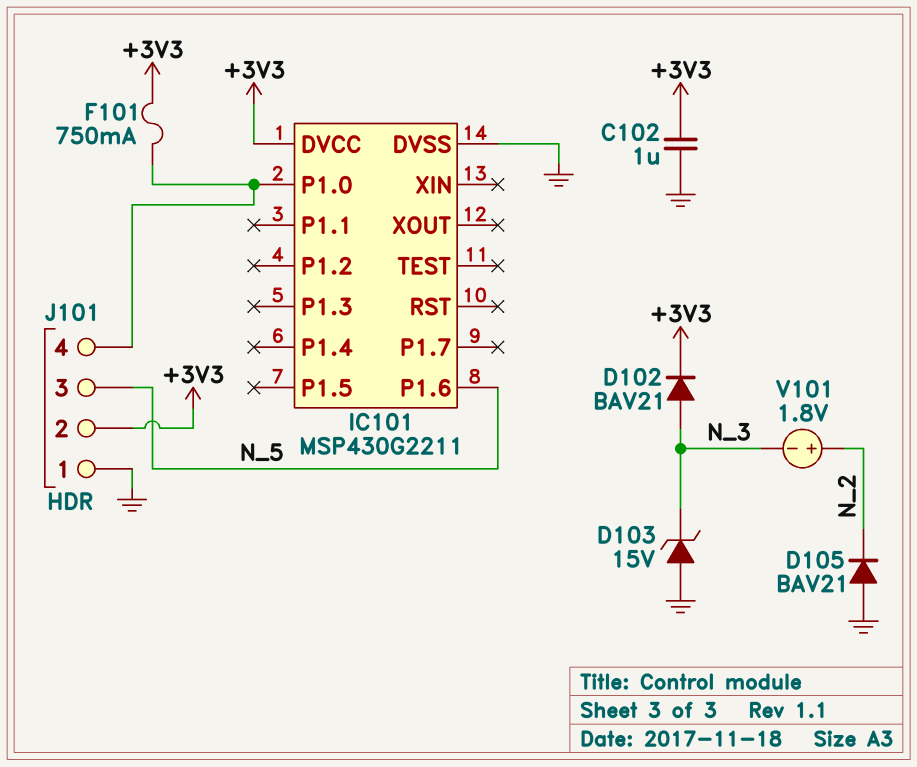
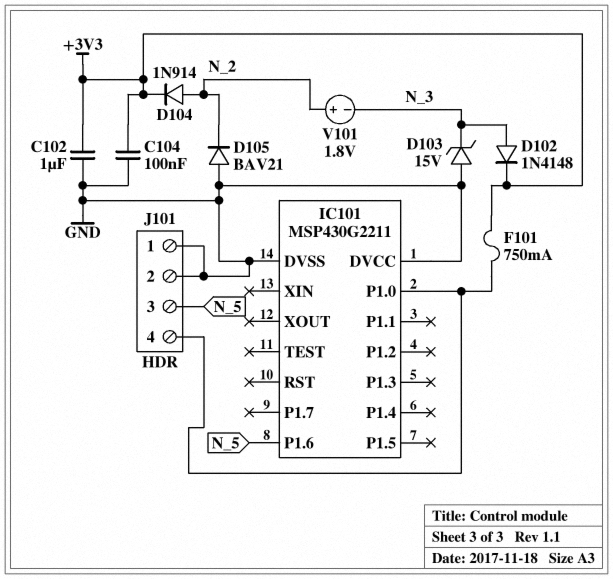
C104: none -> 100nF (+3V3, GND)
D102: diode BAV21 (A N_3, K +3V3) -> diode 1N4148 (A N_3, K +3V3)
D104: none -> diode 1N914 (A N_2, K +3V3)
IC101 pin DVCC: +3V3 -> GND
J101 pin 2: +3V3 -> GND

